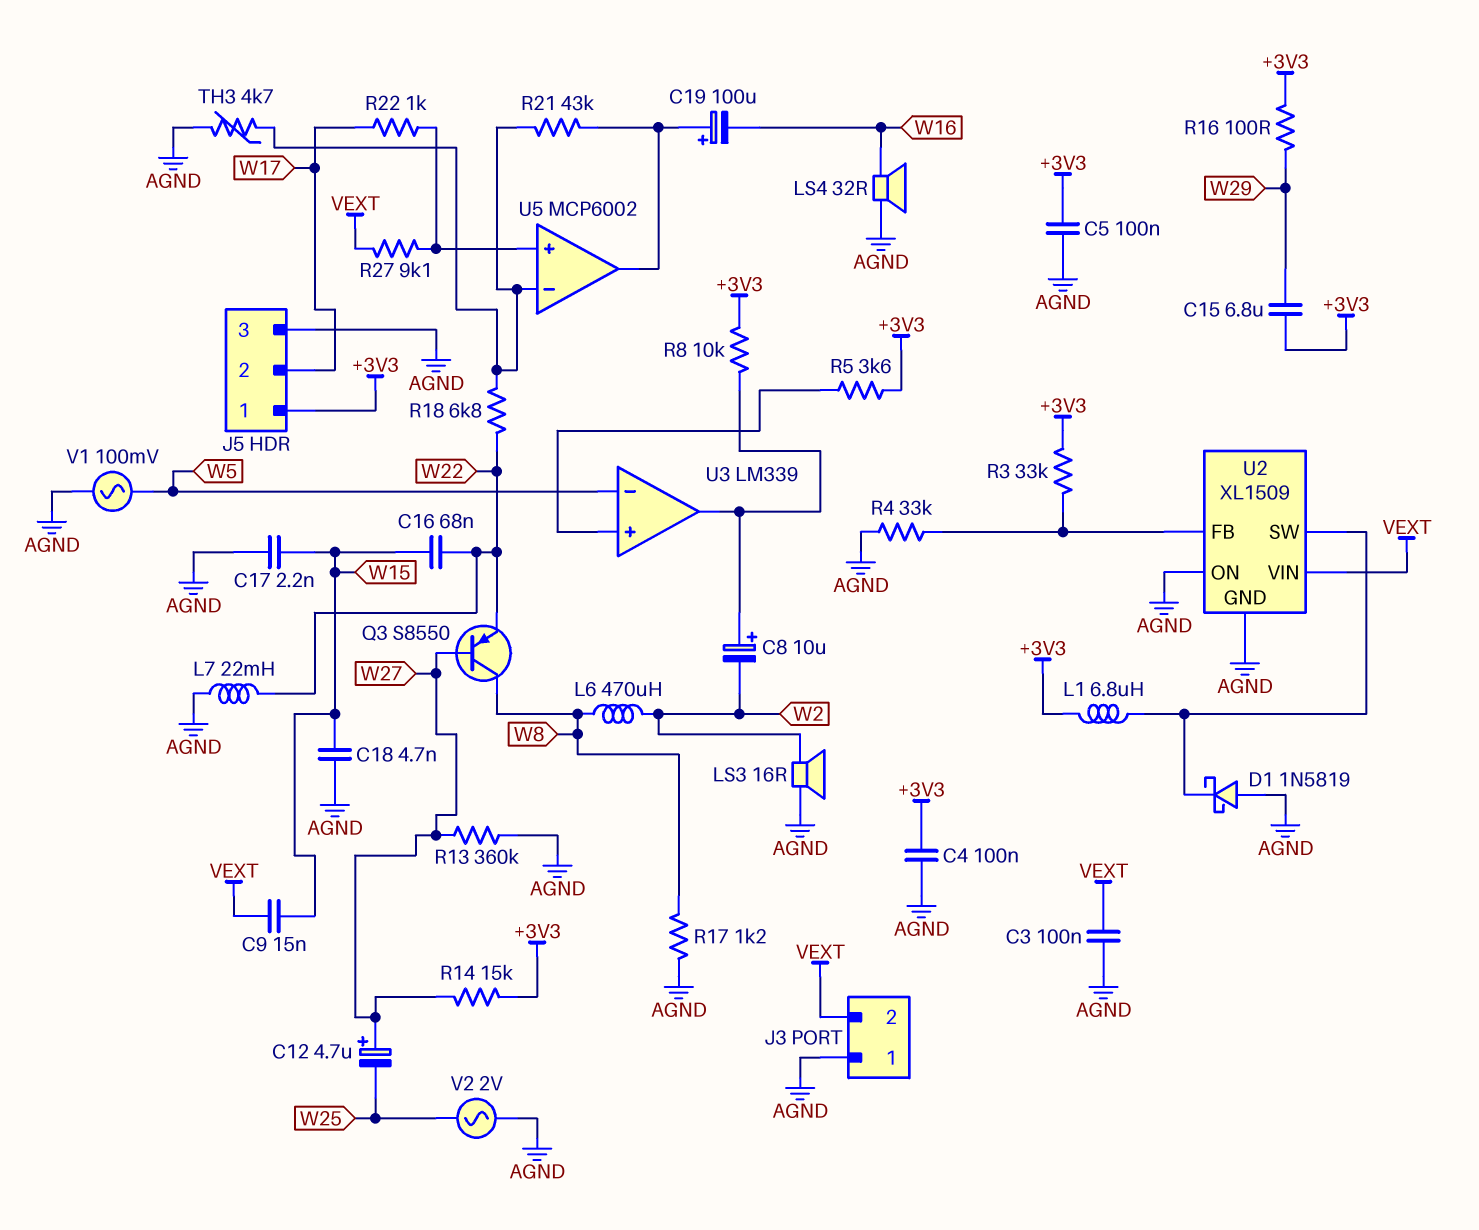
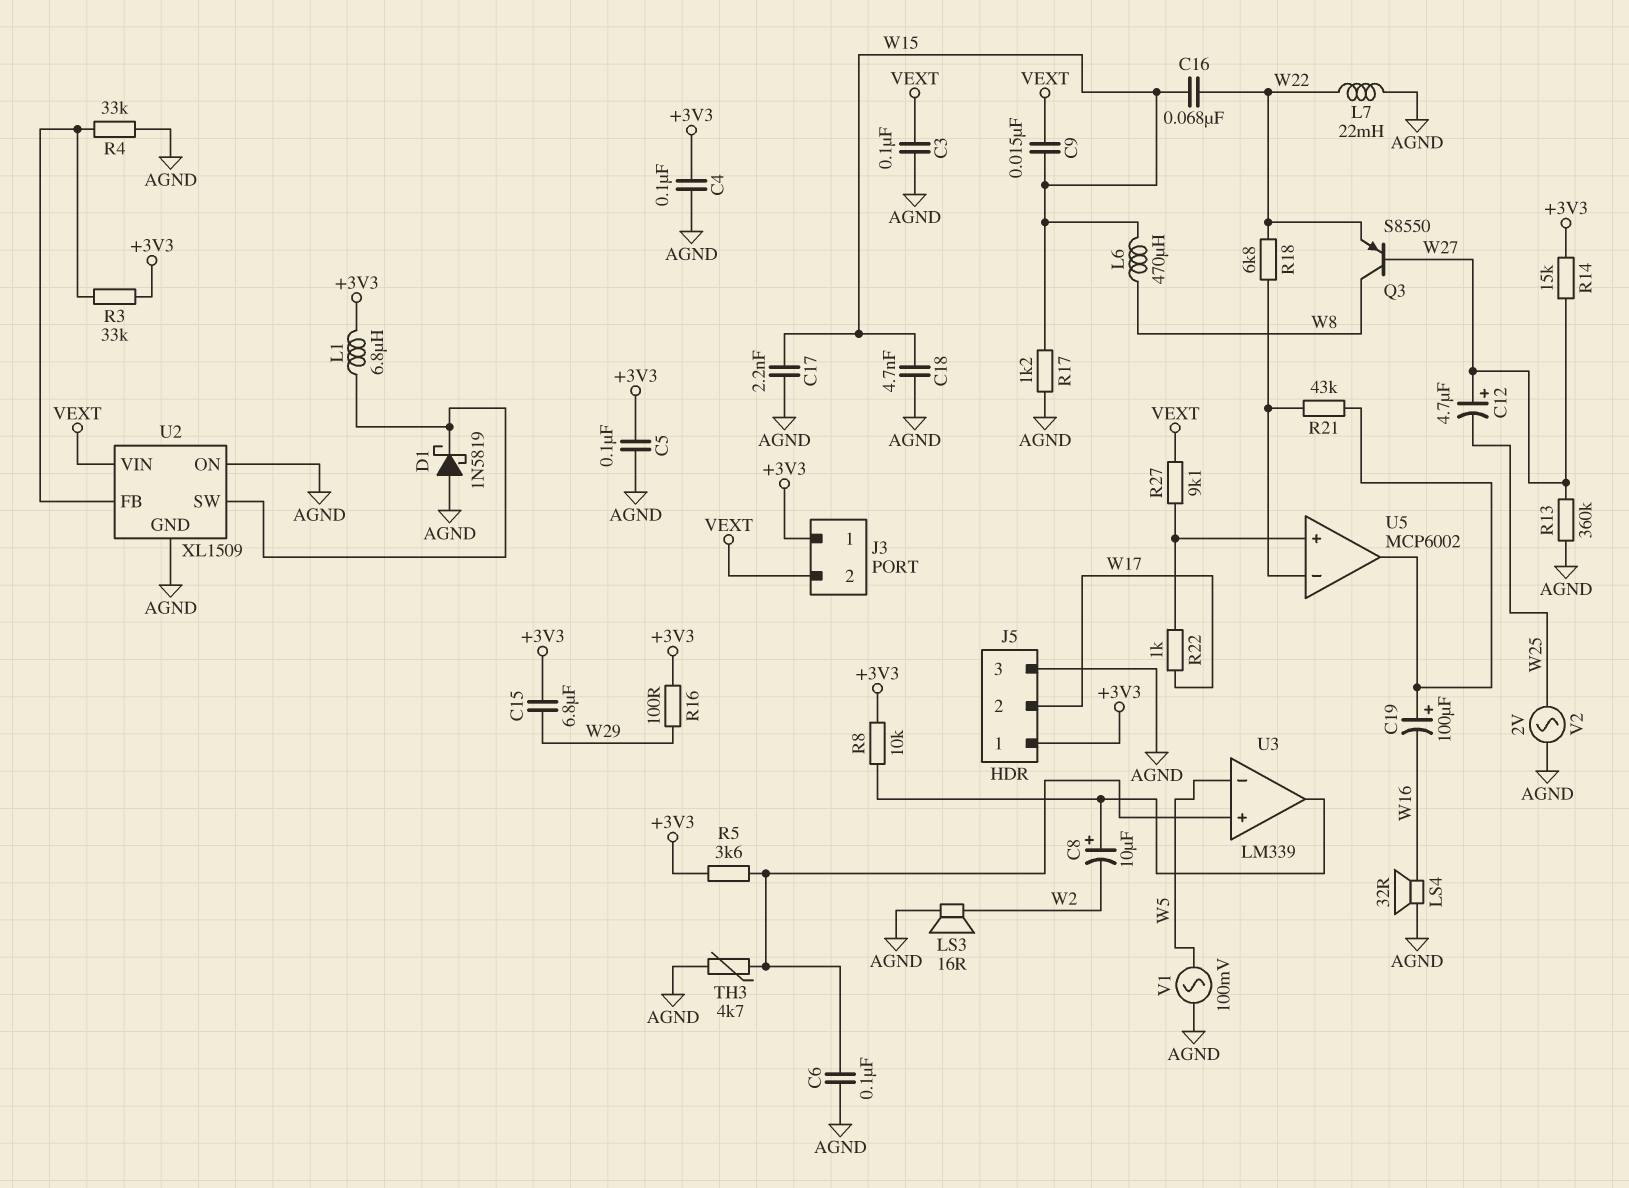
C6: none -> 100nF (AGND, U3/in+)
J3 pin 1: AGND -> +3V3
L6: 470uH (W2, W8) -> 470uH (W8, W15)
R17: 1.2k (AGND, W8) -> 1.2k (AGND, W15)
TH3: 4.7k (AGND, U5/in-) -> 4.7k (AGND, U3/in+)

